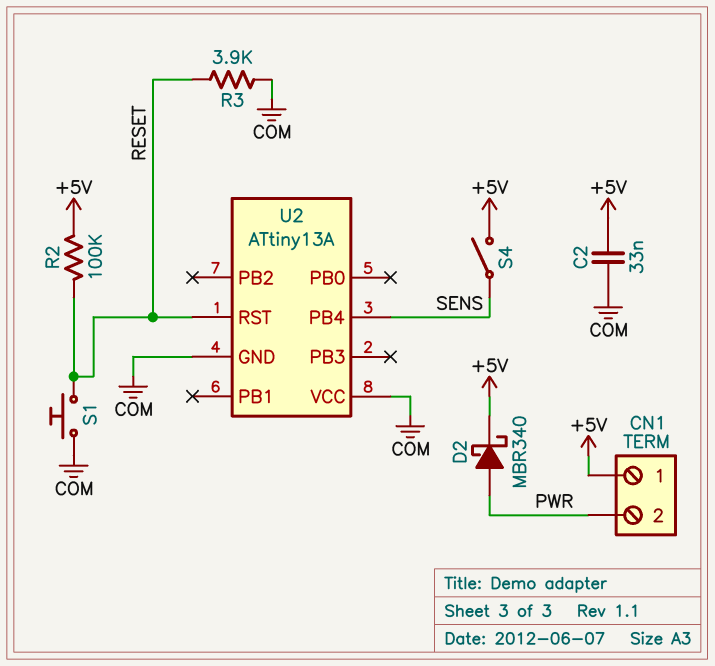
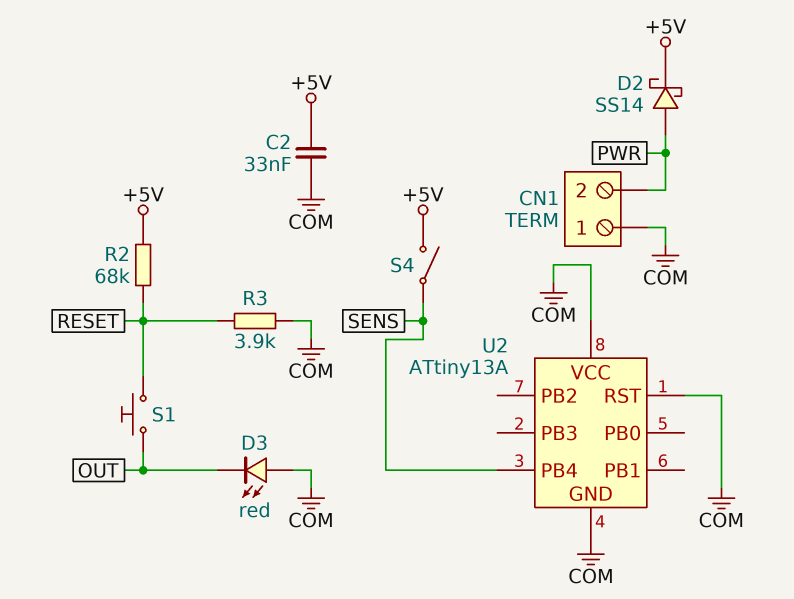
CN1 pin 1: +5V -> COM
D2: schottky MBR340 (A PWR, K +5V) -> schottky SS14 (A PWR, K +5V)
D3: none -> LED red (A COM, K OUT)
R2: 100k (+5V, RESET) -> 68k (+5V, RESET)
S1: button (COM, RESET) -> button (OUT, RESET)
U2 pin RST: RESET -> COM

